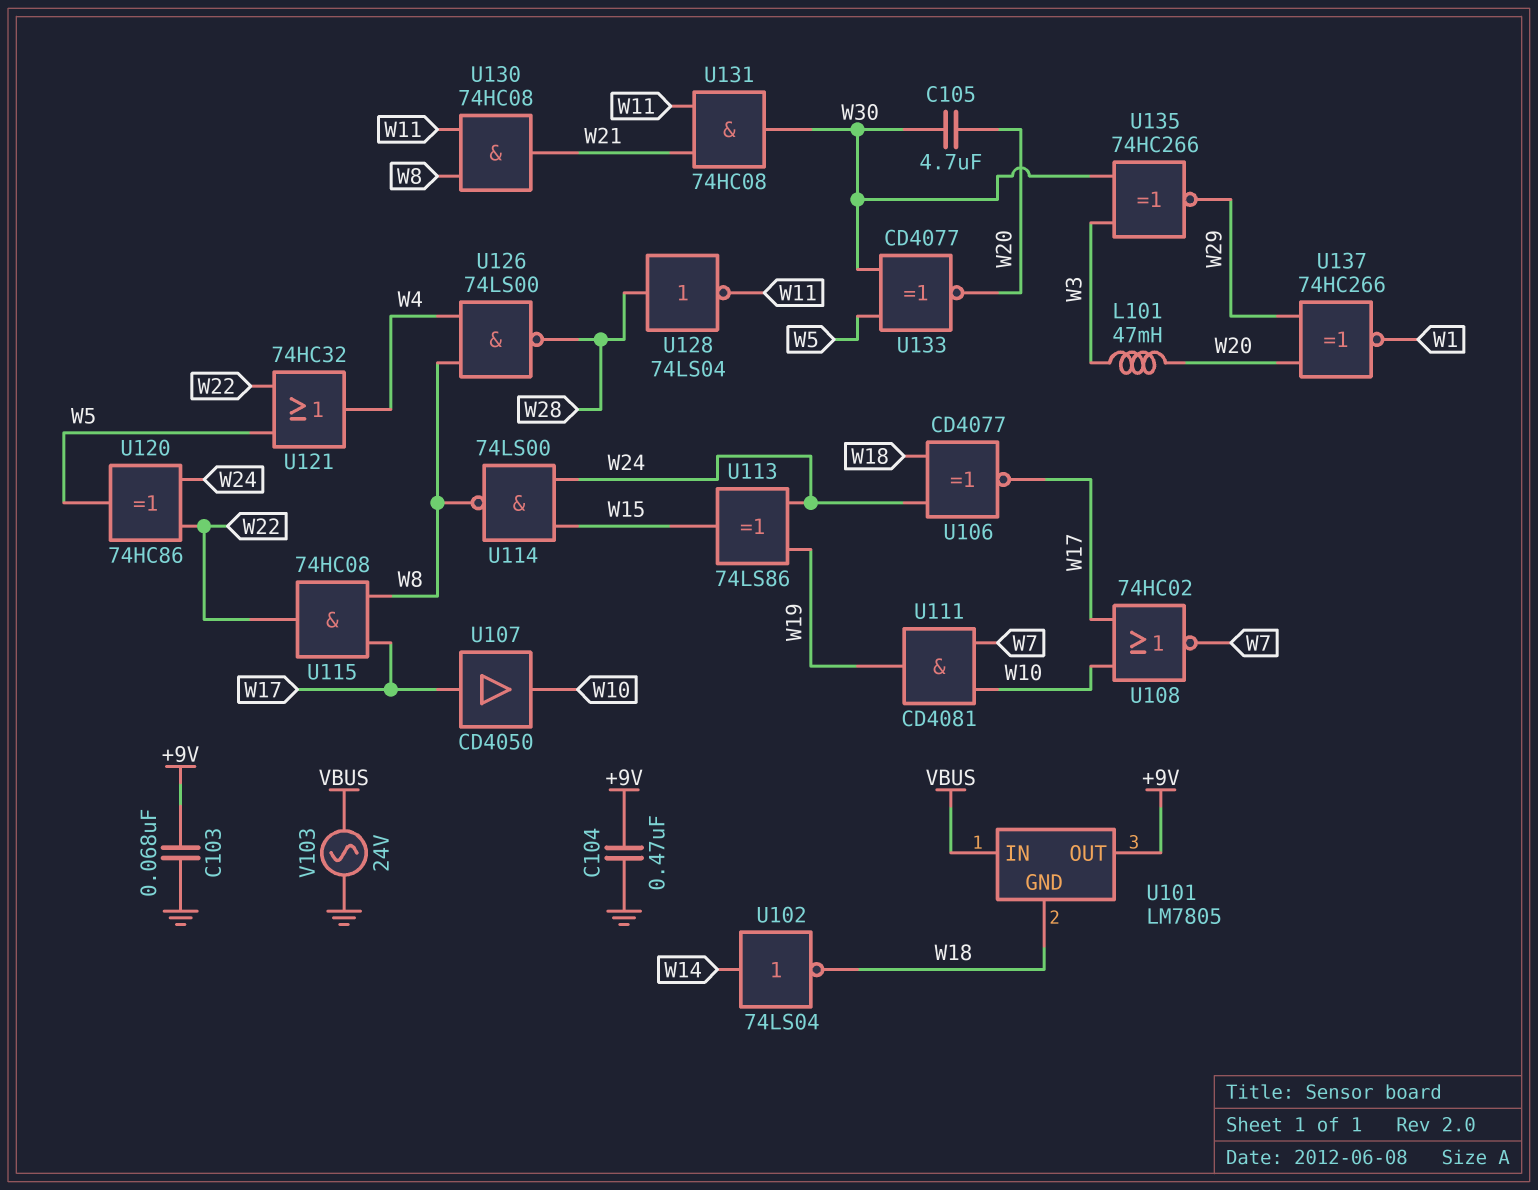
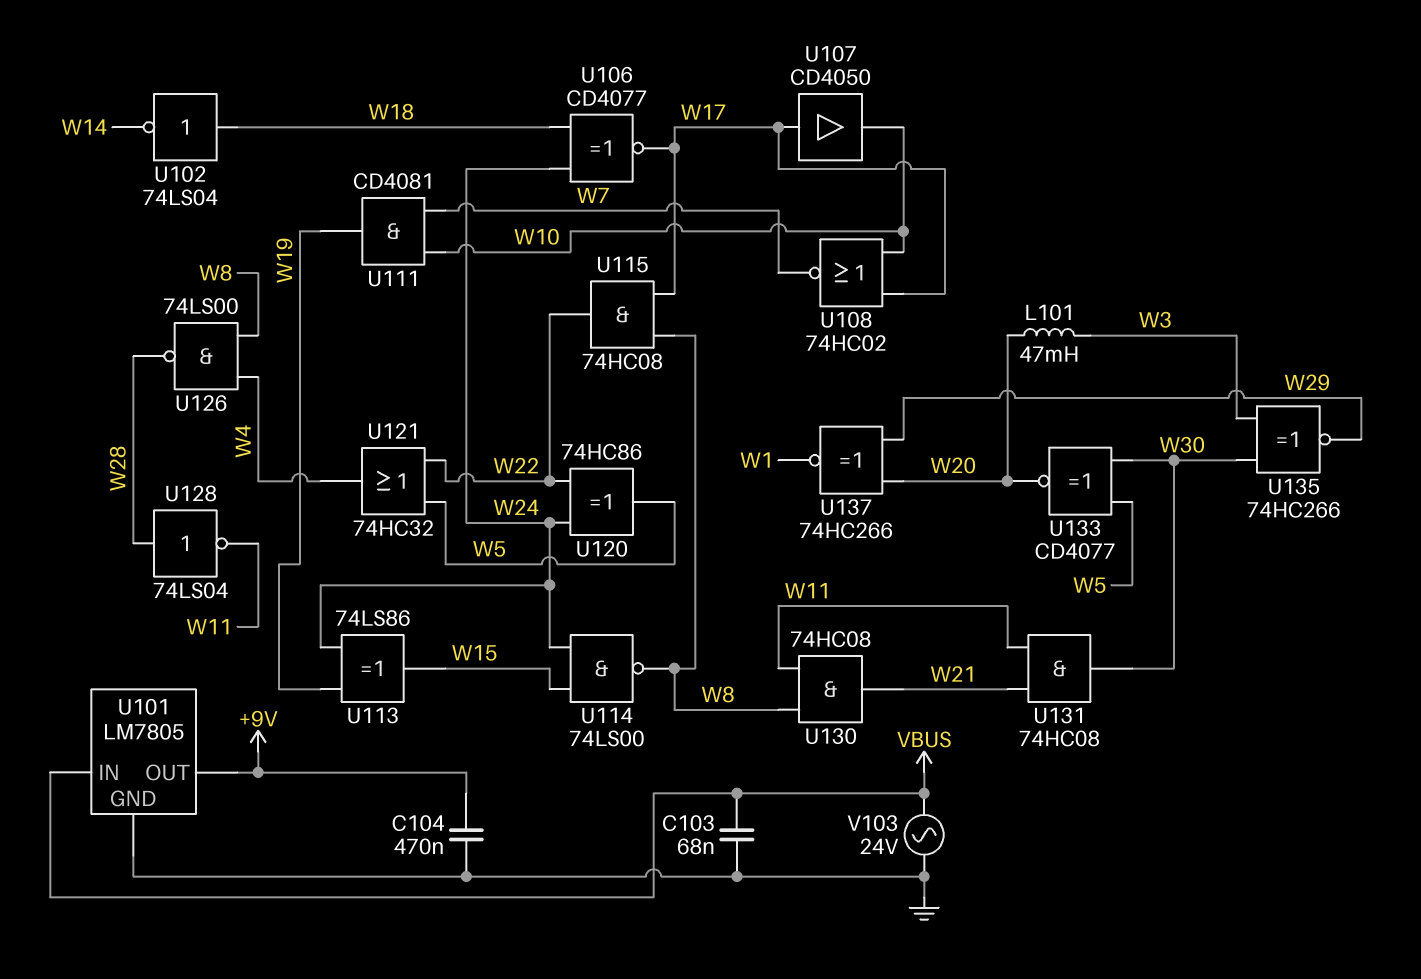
C103: 68nF (+9V, GND) -> 68nF (GND, VBUS)
C105: 4.7uF (W20, W30) -> none
U101 pin GND: W18 -> GND
U102: NOT 74LS04 (in W14, out W18) -> NOT 74LS04 (in W18, out W14)

